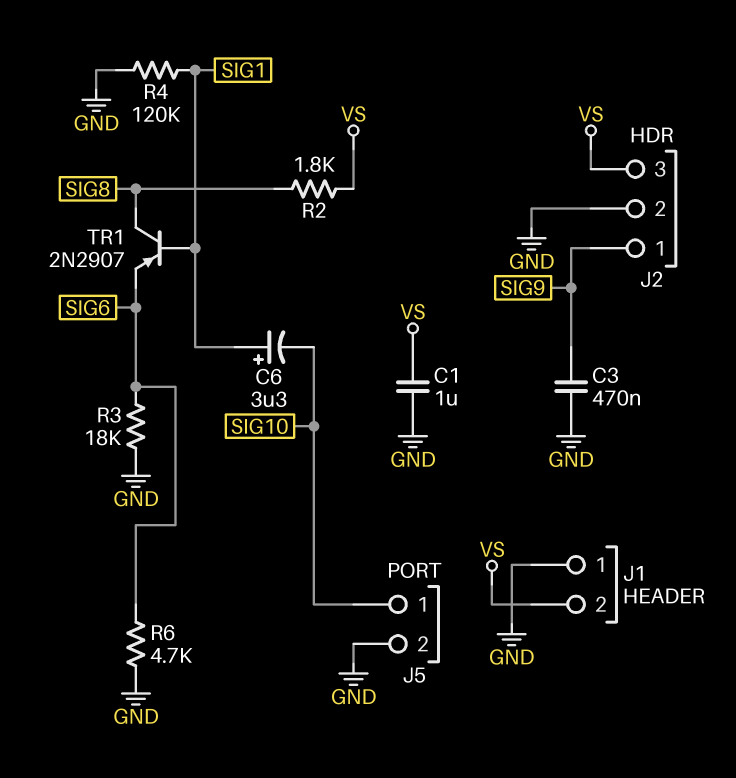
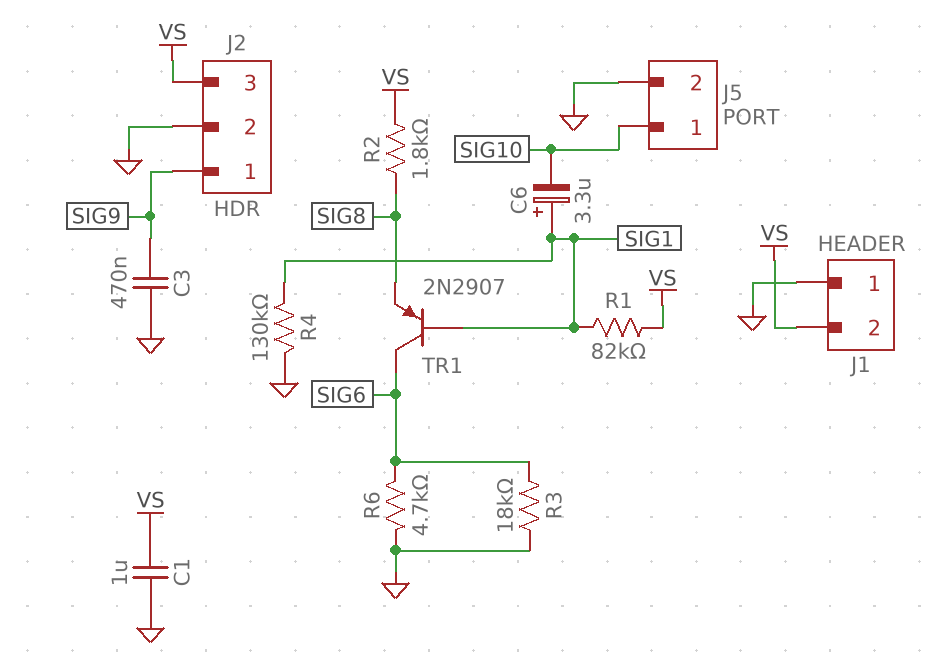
R1: none -> 82k (SIG1, VS)
R4: 120k (GND, SIG1) -> 130k (GND, SIG1)
TR1: PNP 2N2907 (B SIG1, C SIG8, E SIG6) -> PNP 2N2907 (B SIG1, C SIG6, E SIG8)

